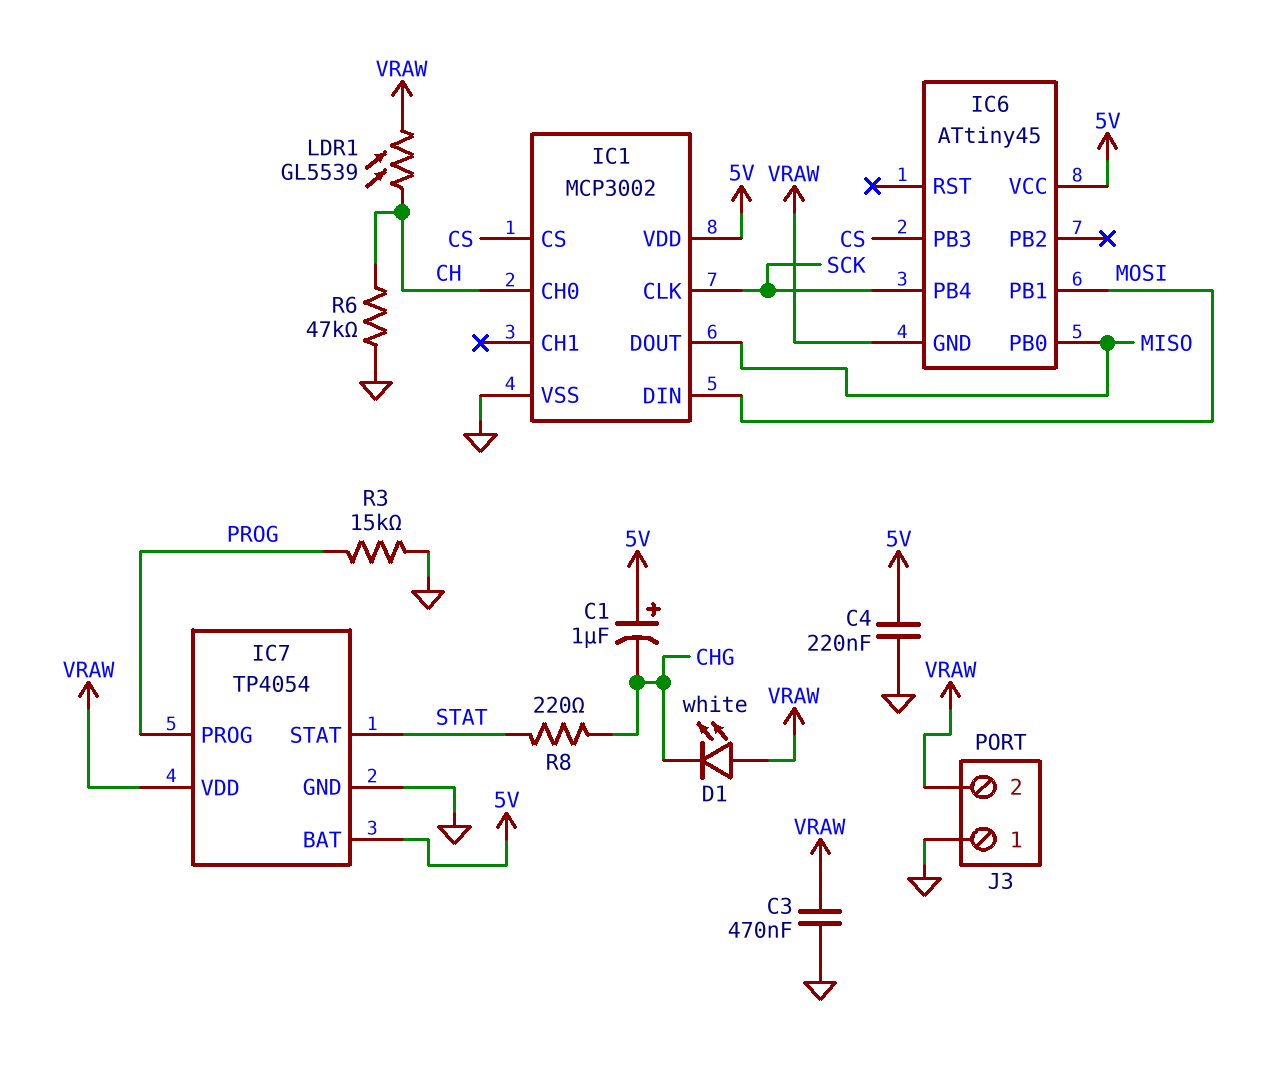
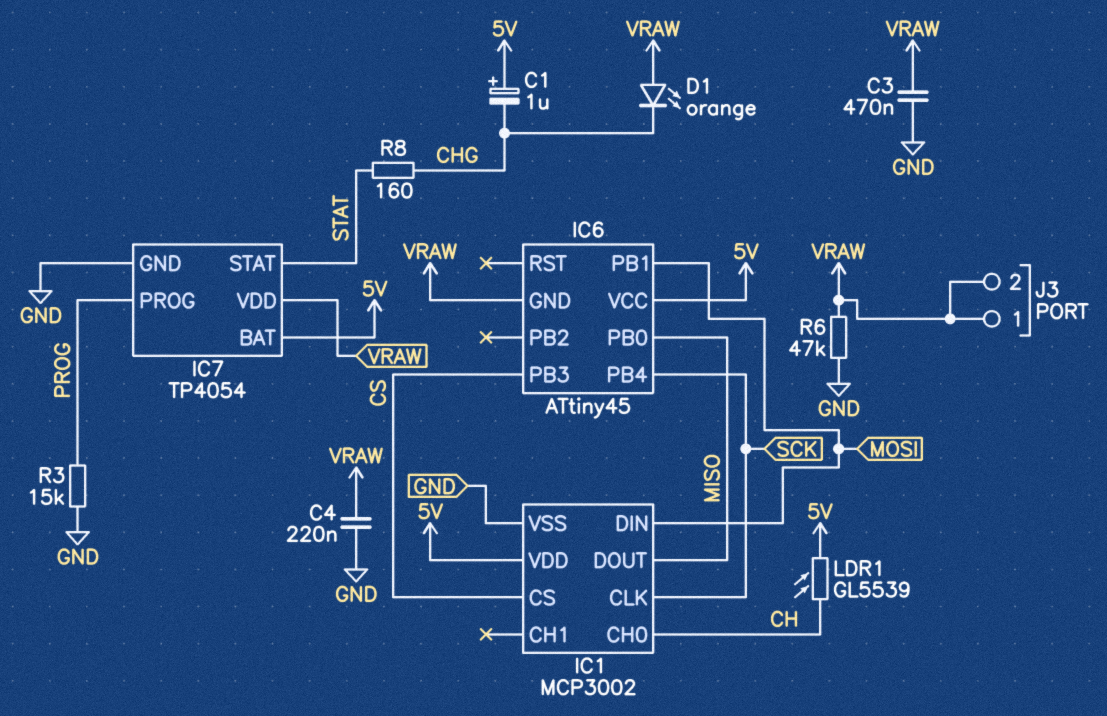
C4: 220nF (5V, GND) -> 220nF (GND, VRAW)
D1: LED white (A VRAW, K CHG) -> LED orange (A VRAW, K CHG)
J3 pin 1: GND -> VRAW
LDR1: GL5539 (CH, VRAW) -> GL5539 (5V, CH)
R6: 47k (CH, GND) -> 47k (GND, VRAW)
R8: 220 (CHG, STAT) -> 160 (CHG, STAT)

